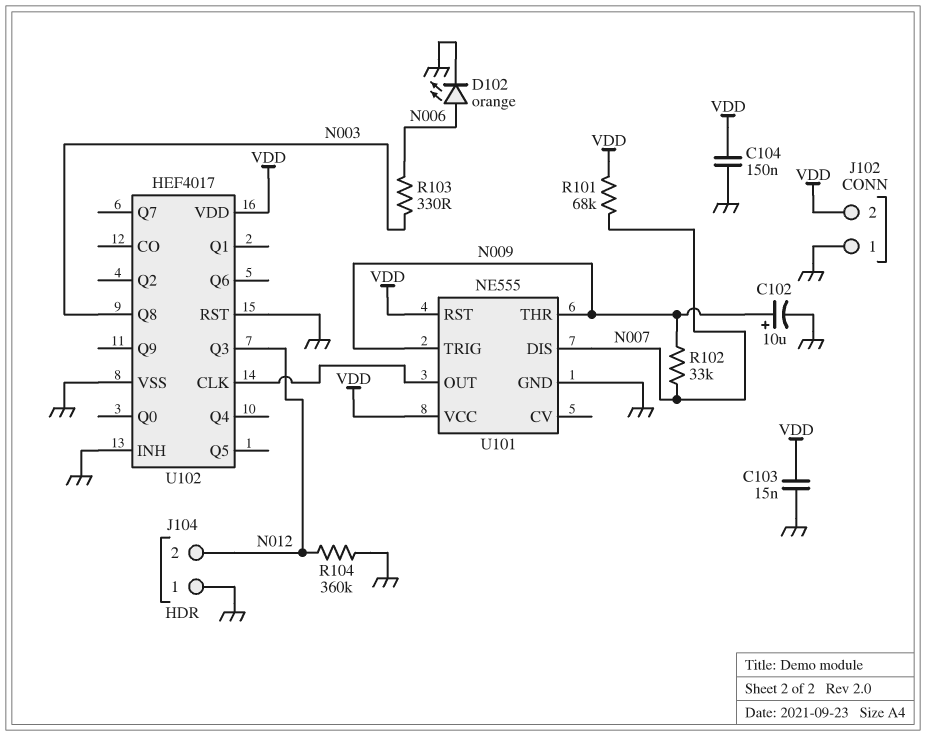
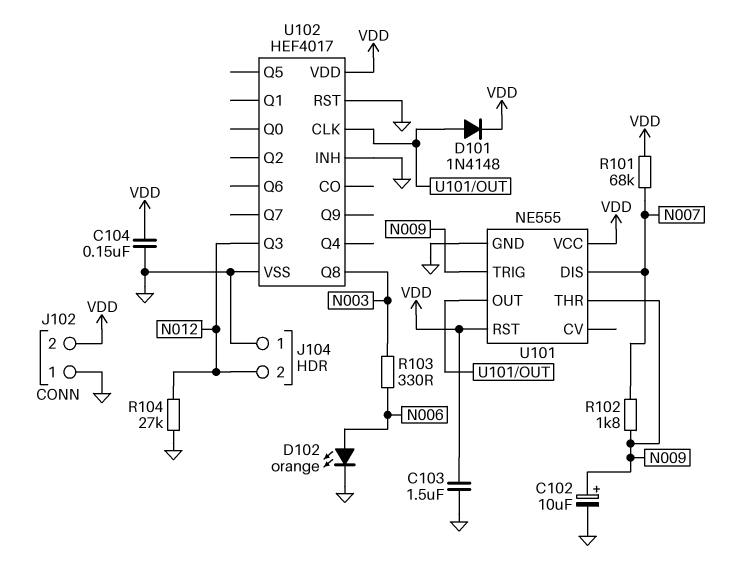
C103: 15nF (GND, VDD) -> 1.5uF (GND, VDD)
D101: none -> diode 1N4148 (A U101/OUT, K VDD)
R102: 33k (N007, N009) -> 1.8k (N007, N009)
R104: 360k (GND, N012) -> 27k (GND, N012)

